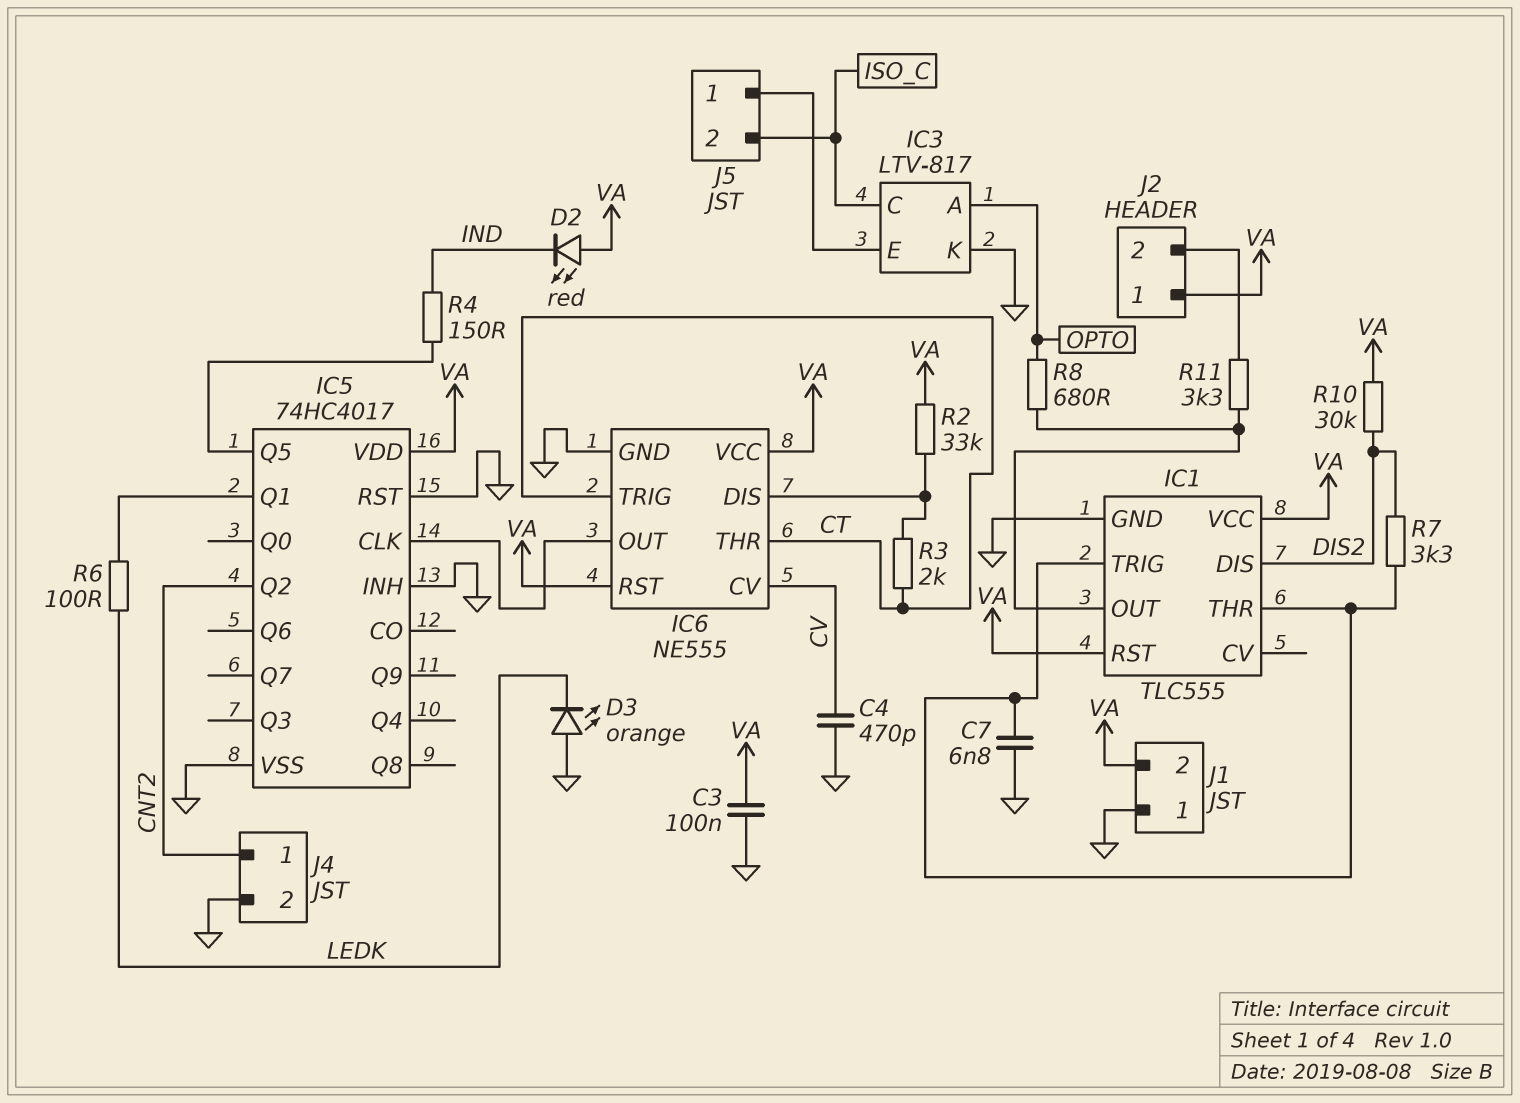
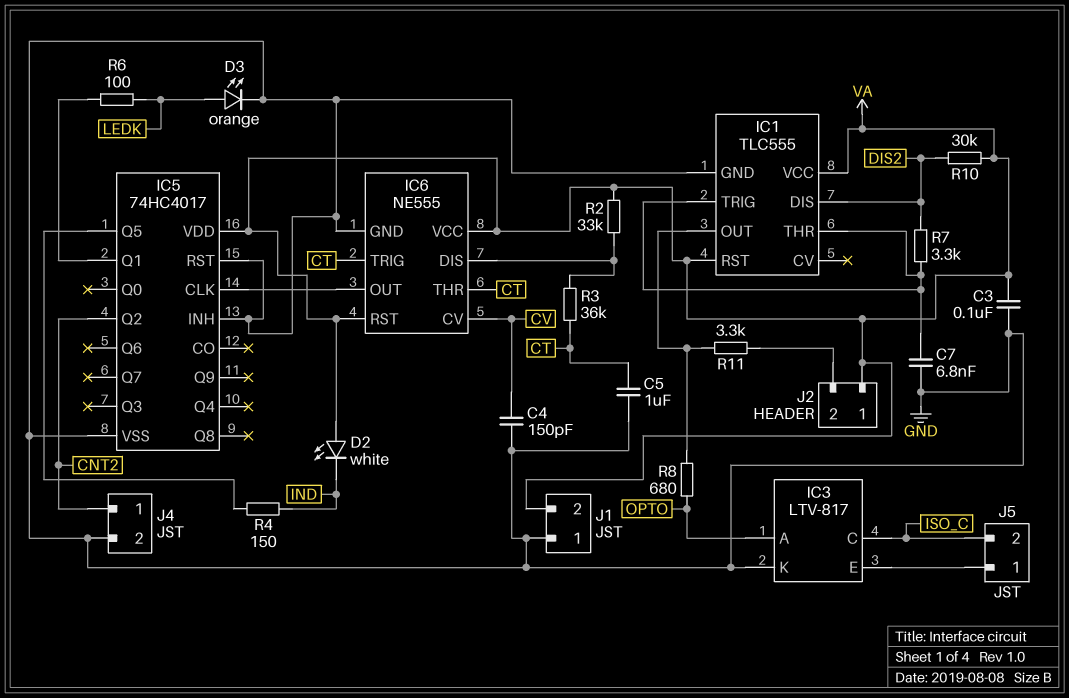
C4: 470pF (CV, GND) -> 150pF (CV, GND)
C5: none -> 1uF (CT, GND)
D2: LED red (A VA, K IND) -> LED white (A VA, K IND)
D3: LED orange (A GND, K LEDK) -> LED orange (A LEDK, K GND)
R3: 2k (CT, IC6/DIS) -> 36k (CT, IC6/DIS)

